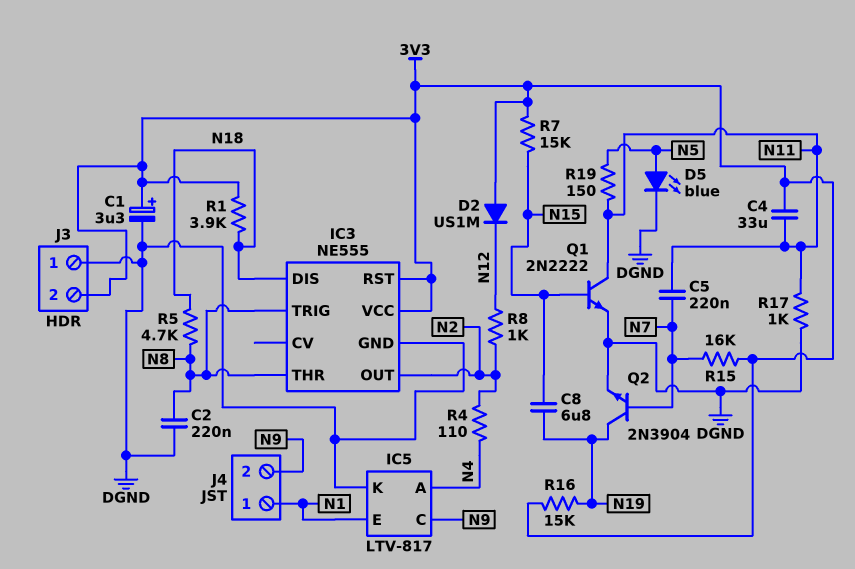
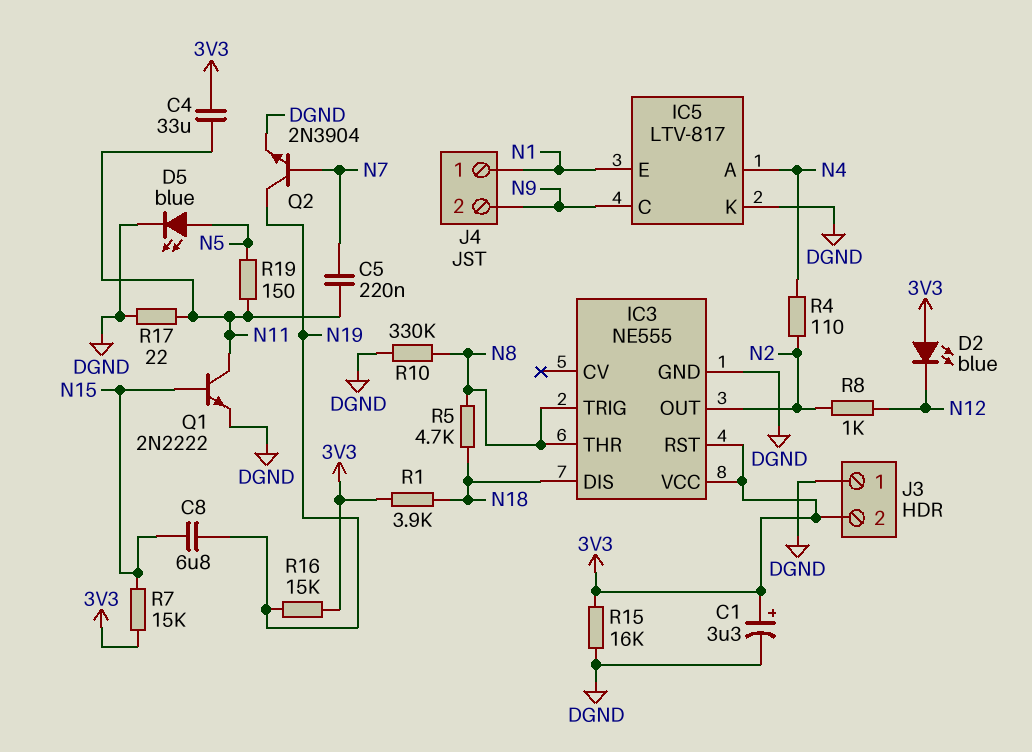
C2: 220nF (DGND, N8) -> none
D2: diode US1M (A 3V3, K N12) -> LED blue (A 3V3, K N12)
R10: none -> 330k (DGND, N8)
R15: 16k (3V3, N7) -> 16k (3V3, DGND)
R17: 1k (DGND, N11) -> 22 (DGND, N11)

